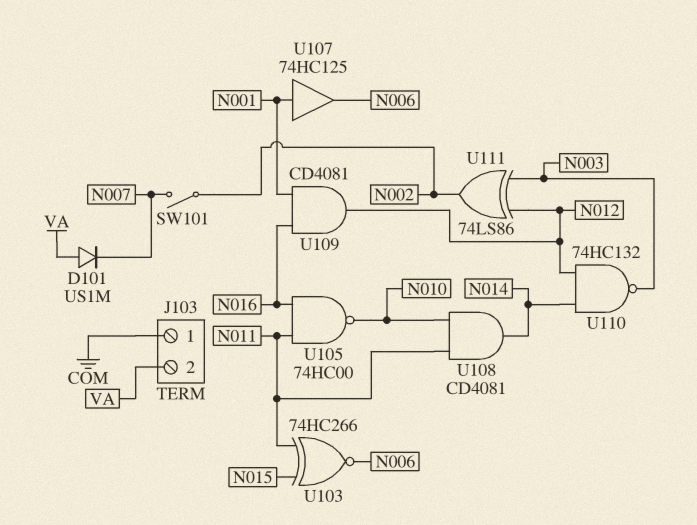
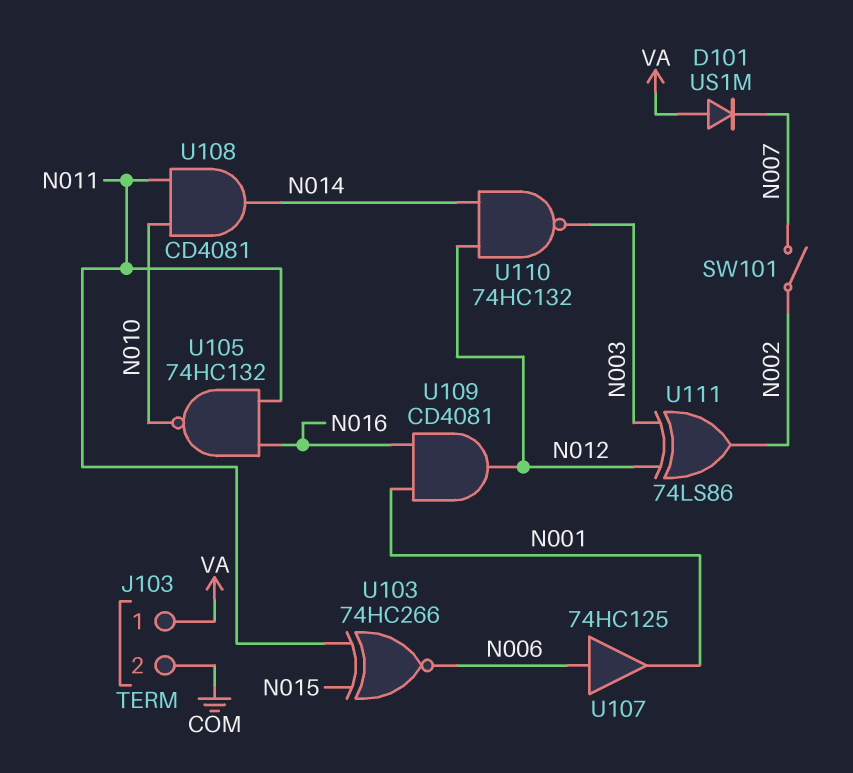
J103 pin 1: COM -> VA
J103 pin 2: VA -> COM
U105: NAND 74HC00 (in N011, in N016, out N010) -> NAND 74HC132 (in N011, in N016, out N010)
U107: buffer 74HC125 (in N001, out N006) -> buffer 74HC125 (in N006, out N001)

